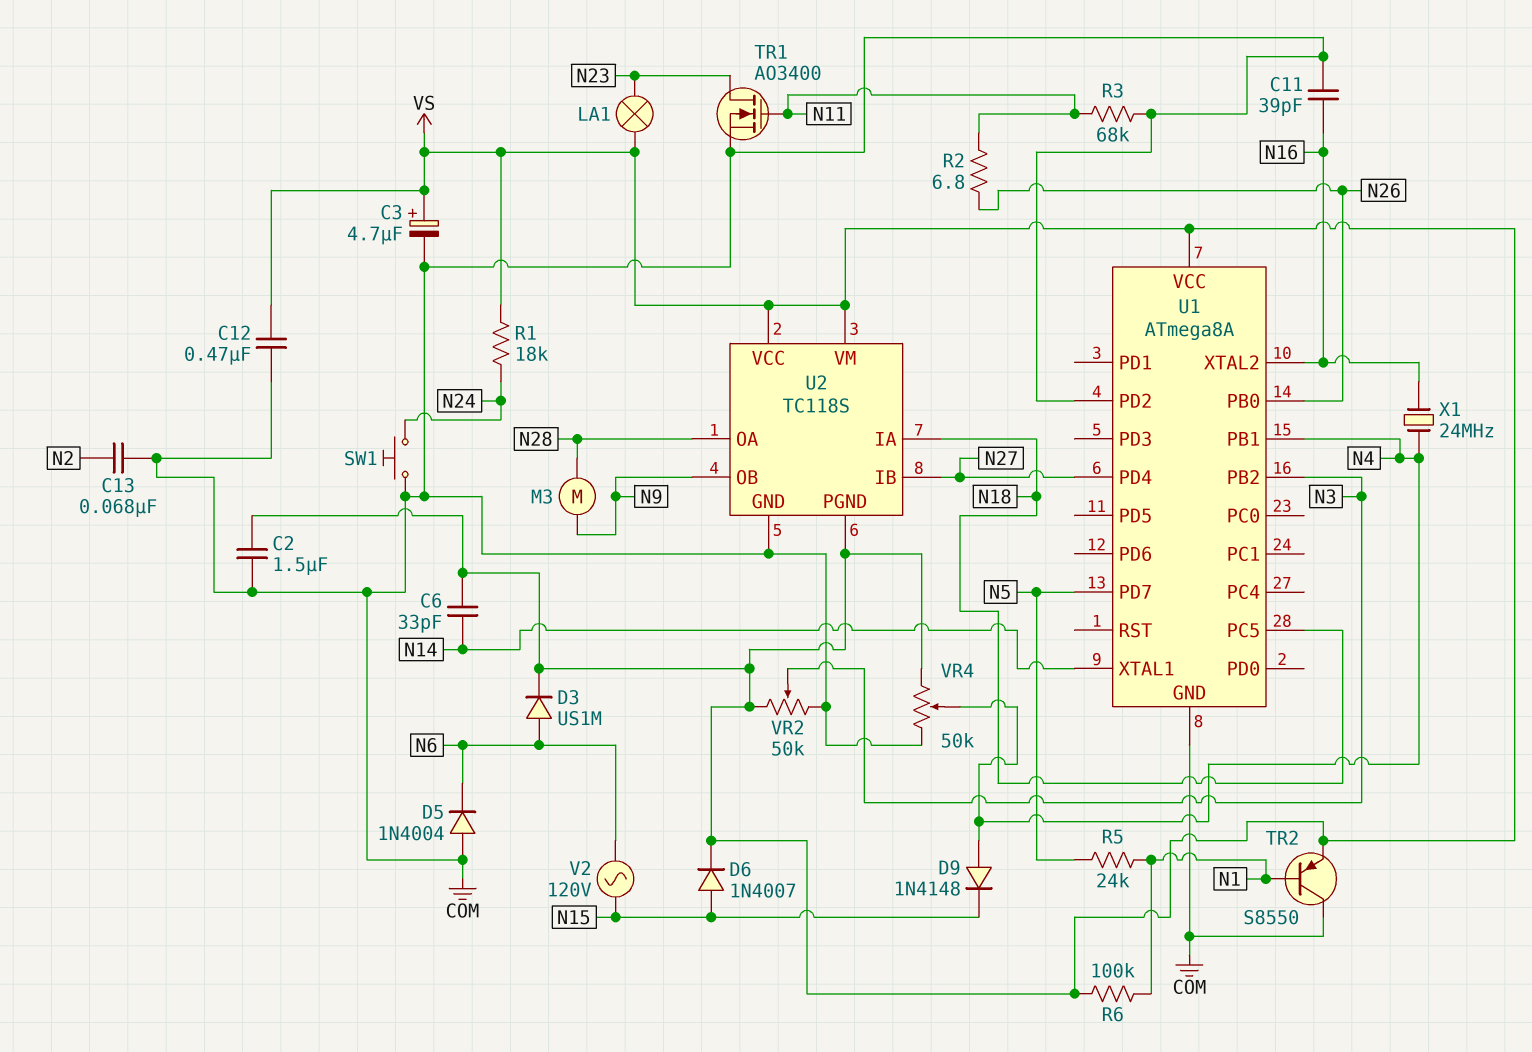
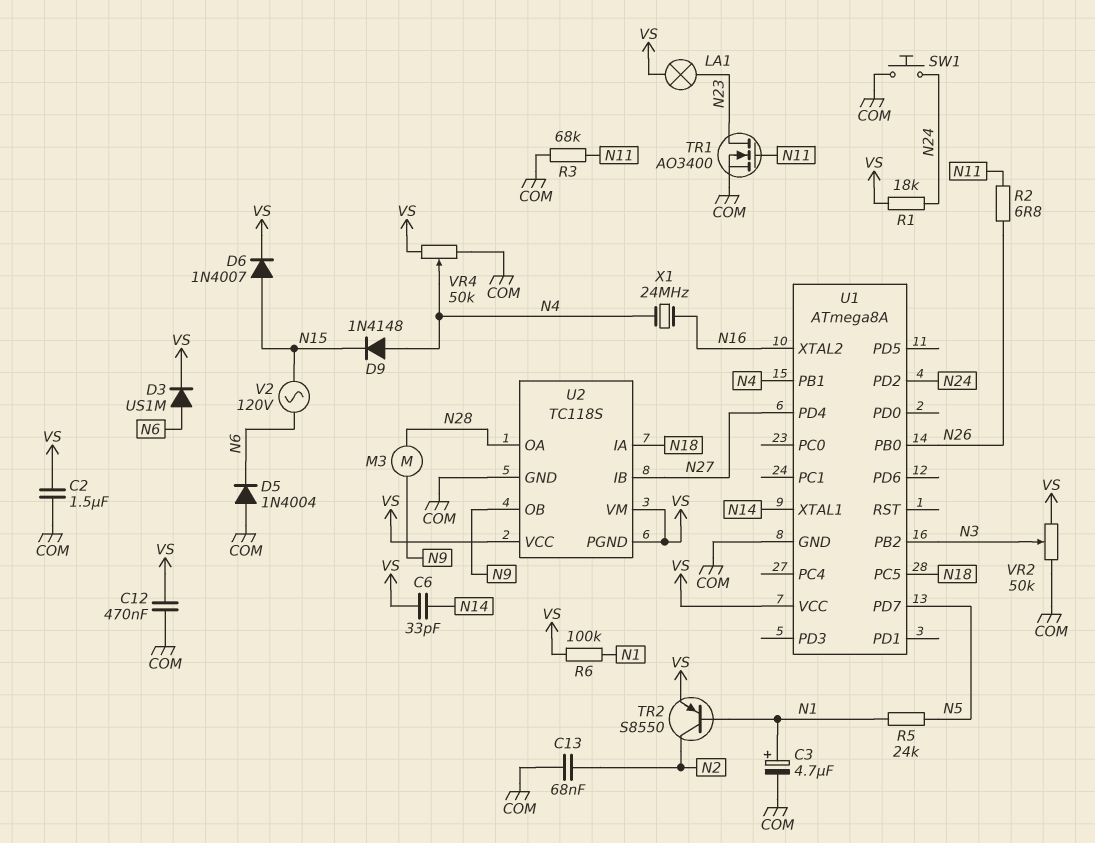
C3: 4.7uF (plus VS, minus COM) -> 4.7uF (plus N1, minus COM)
C11: 39pF (COM, N16) -> none
TR2: PNP S8550 (B N1, C COM, E VS) -> PNP S8550 (B N1, C N2, E VS)
U1 pin PD2: COM -> N24

